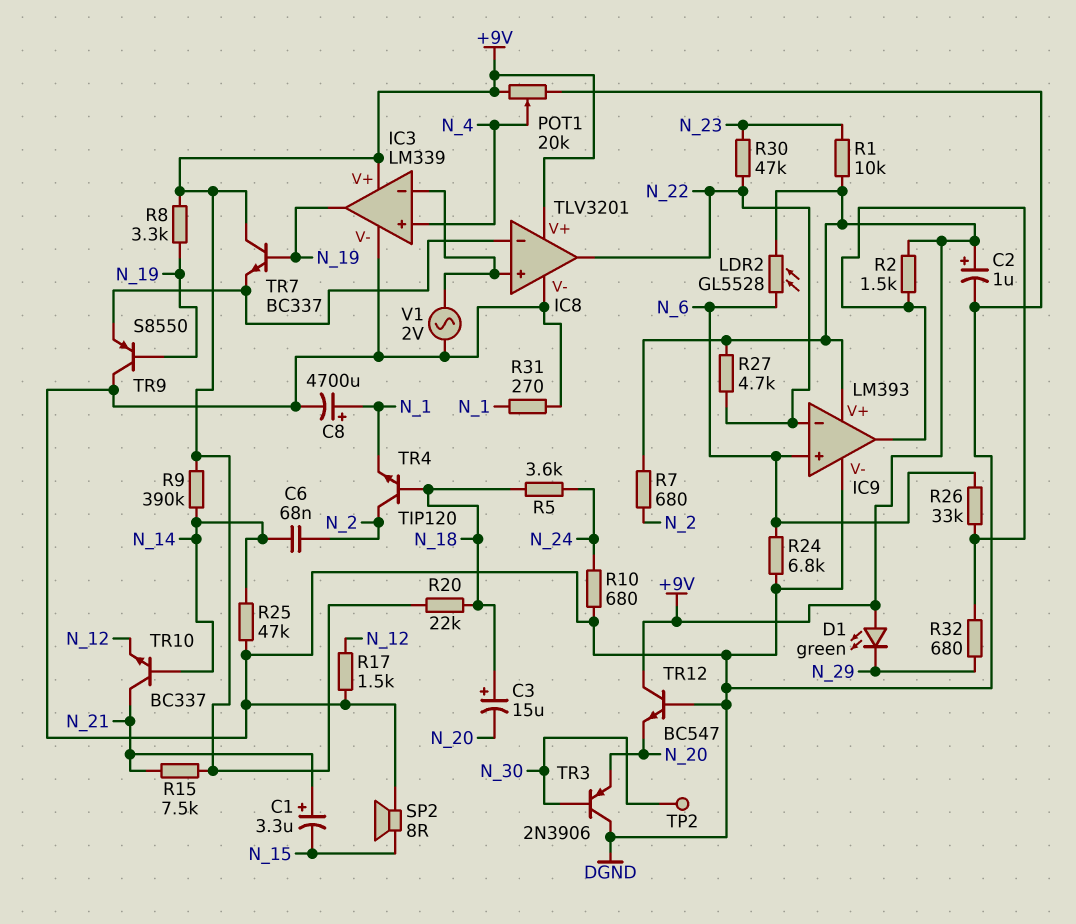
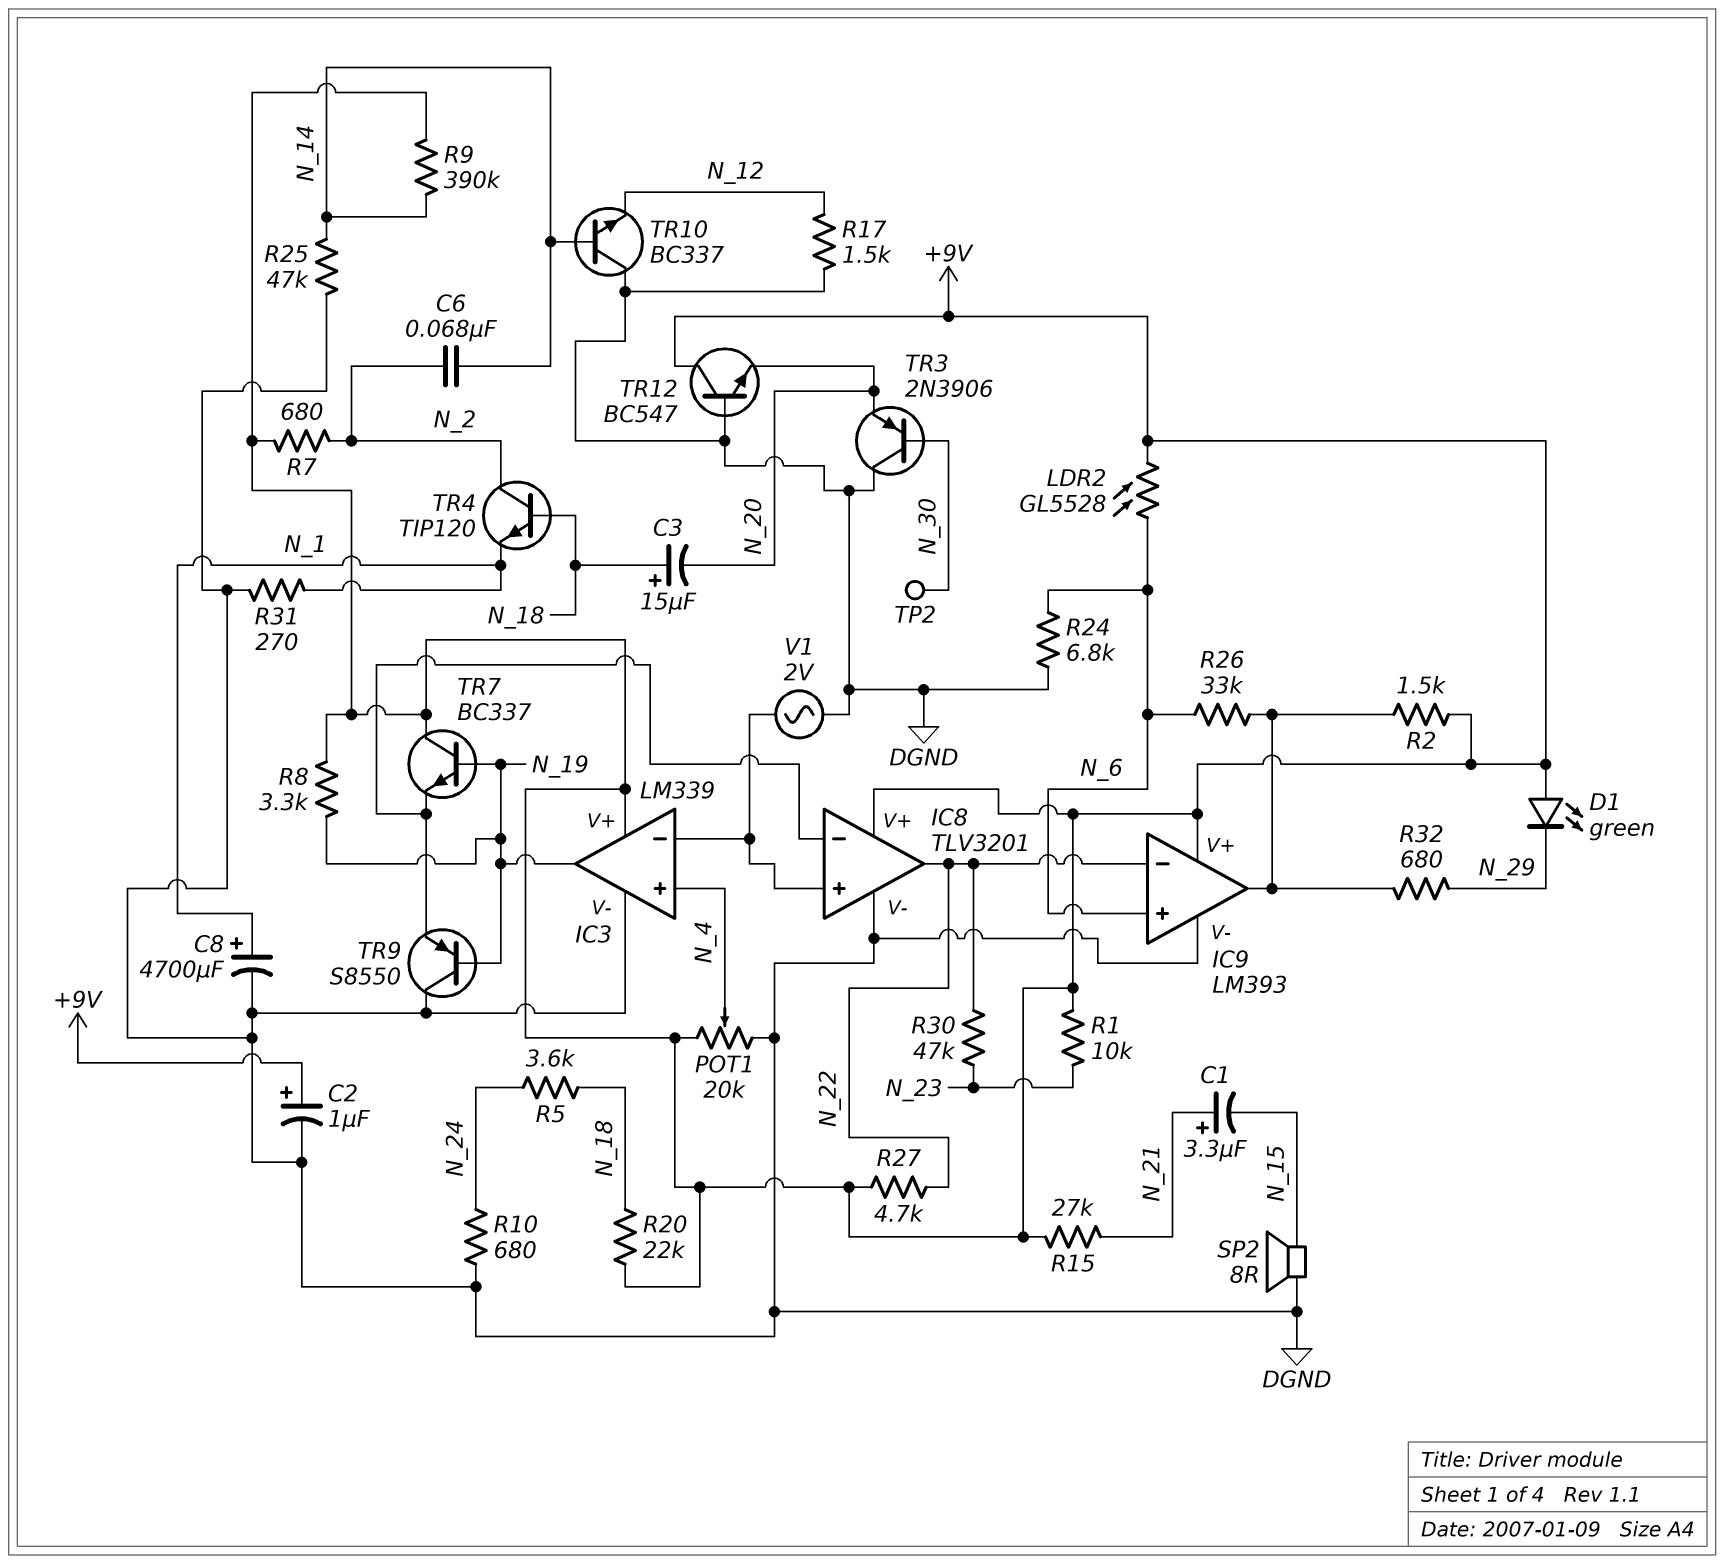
R15: 7.5k (+9V, N_21) -> 27k (+9V, N_21)
TR10: NPN BC337 (B N_14, C N_21, E N_12) -> NPN BC337 (B N_14, C DGND, E N_12)

